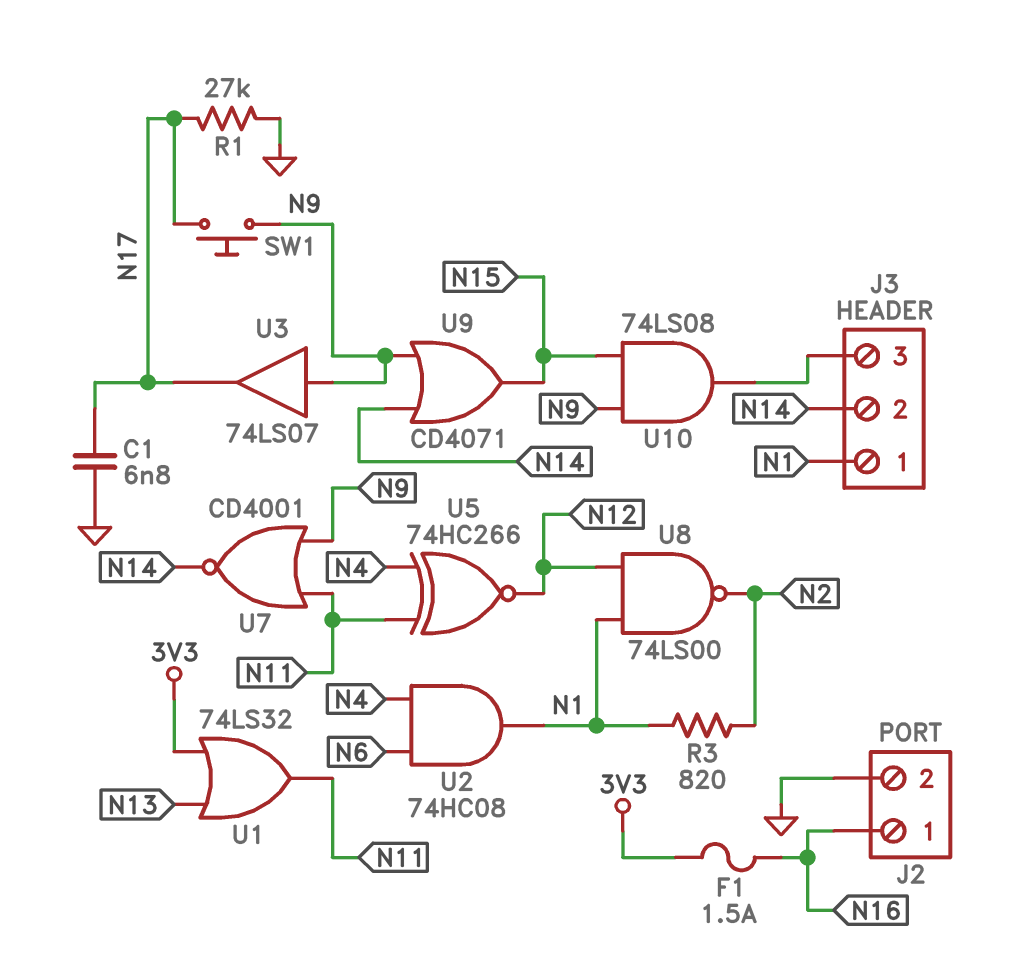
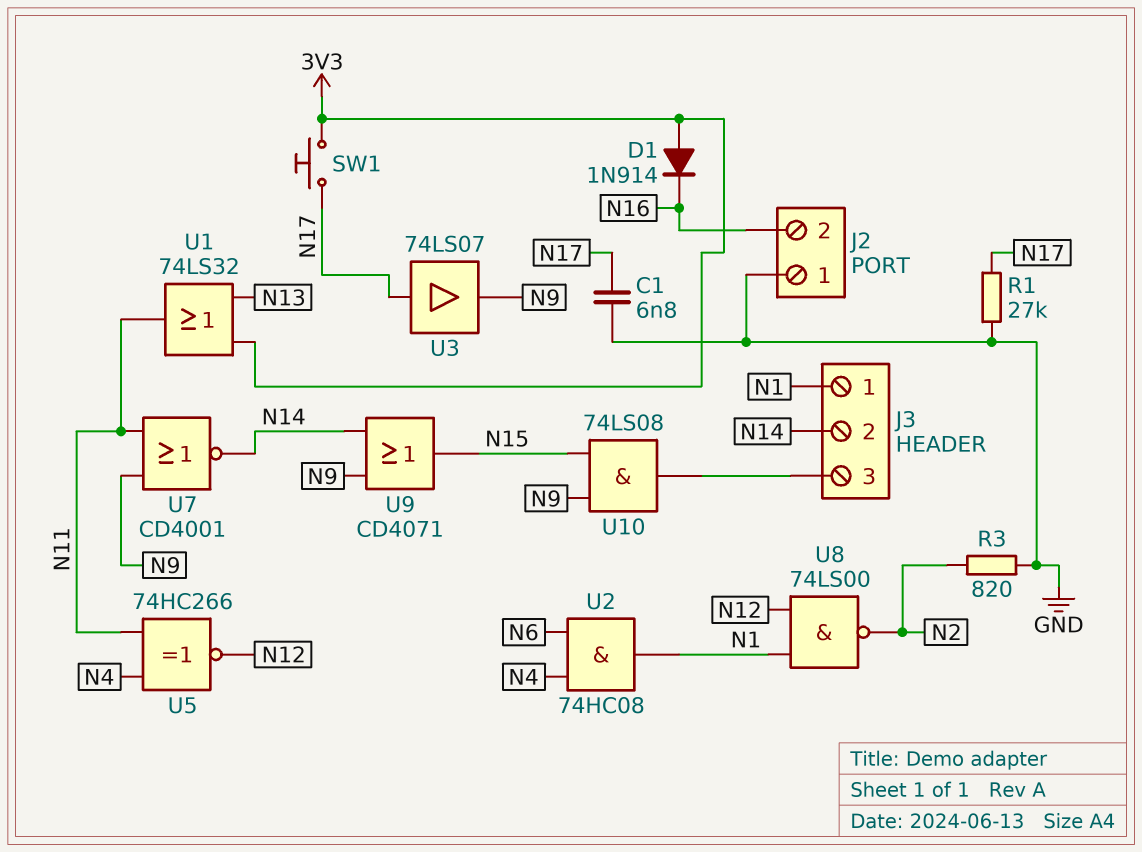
D1: none -> diode 1N914 (A 3V3, K N16)
F1: 1.5A (3V3, N16) -> none
J2 pin 1: N16 -> GND
J2 pin 2: GND -> N16
R3: 820 (N1, N2) -> 820 (GND, N2)
SW1: button (N9, N17) -> button (3V3, N17)
U3: buffer 74LS07 (in N9, out N17) -> buffer 74LS07 (in N17, out N9)

